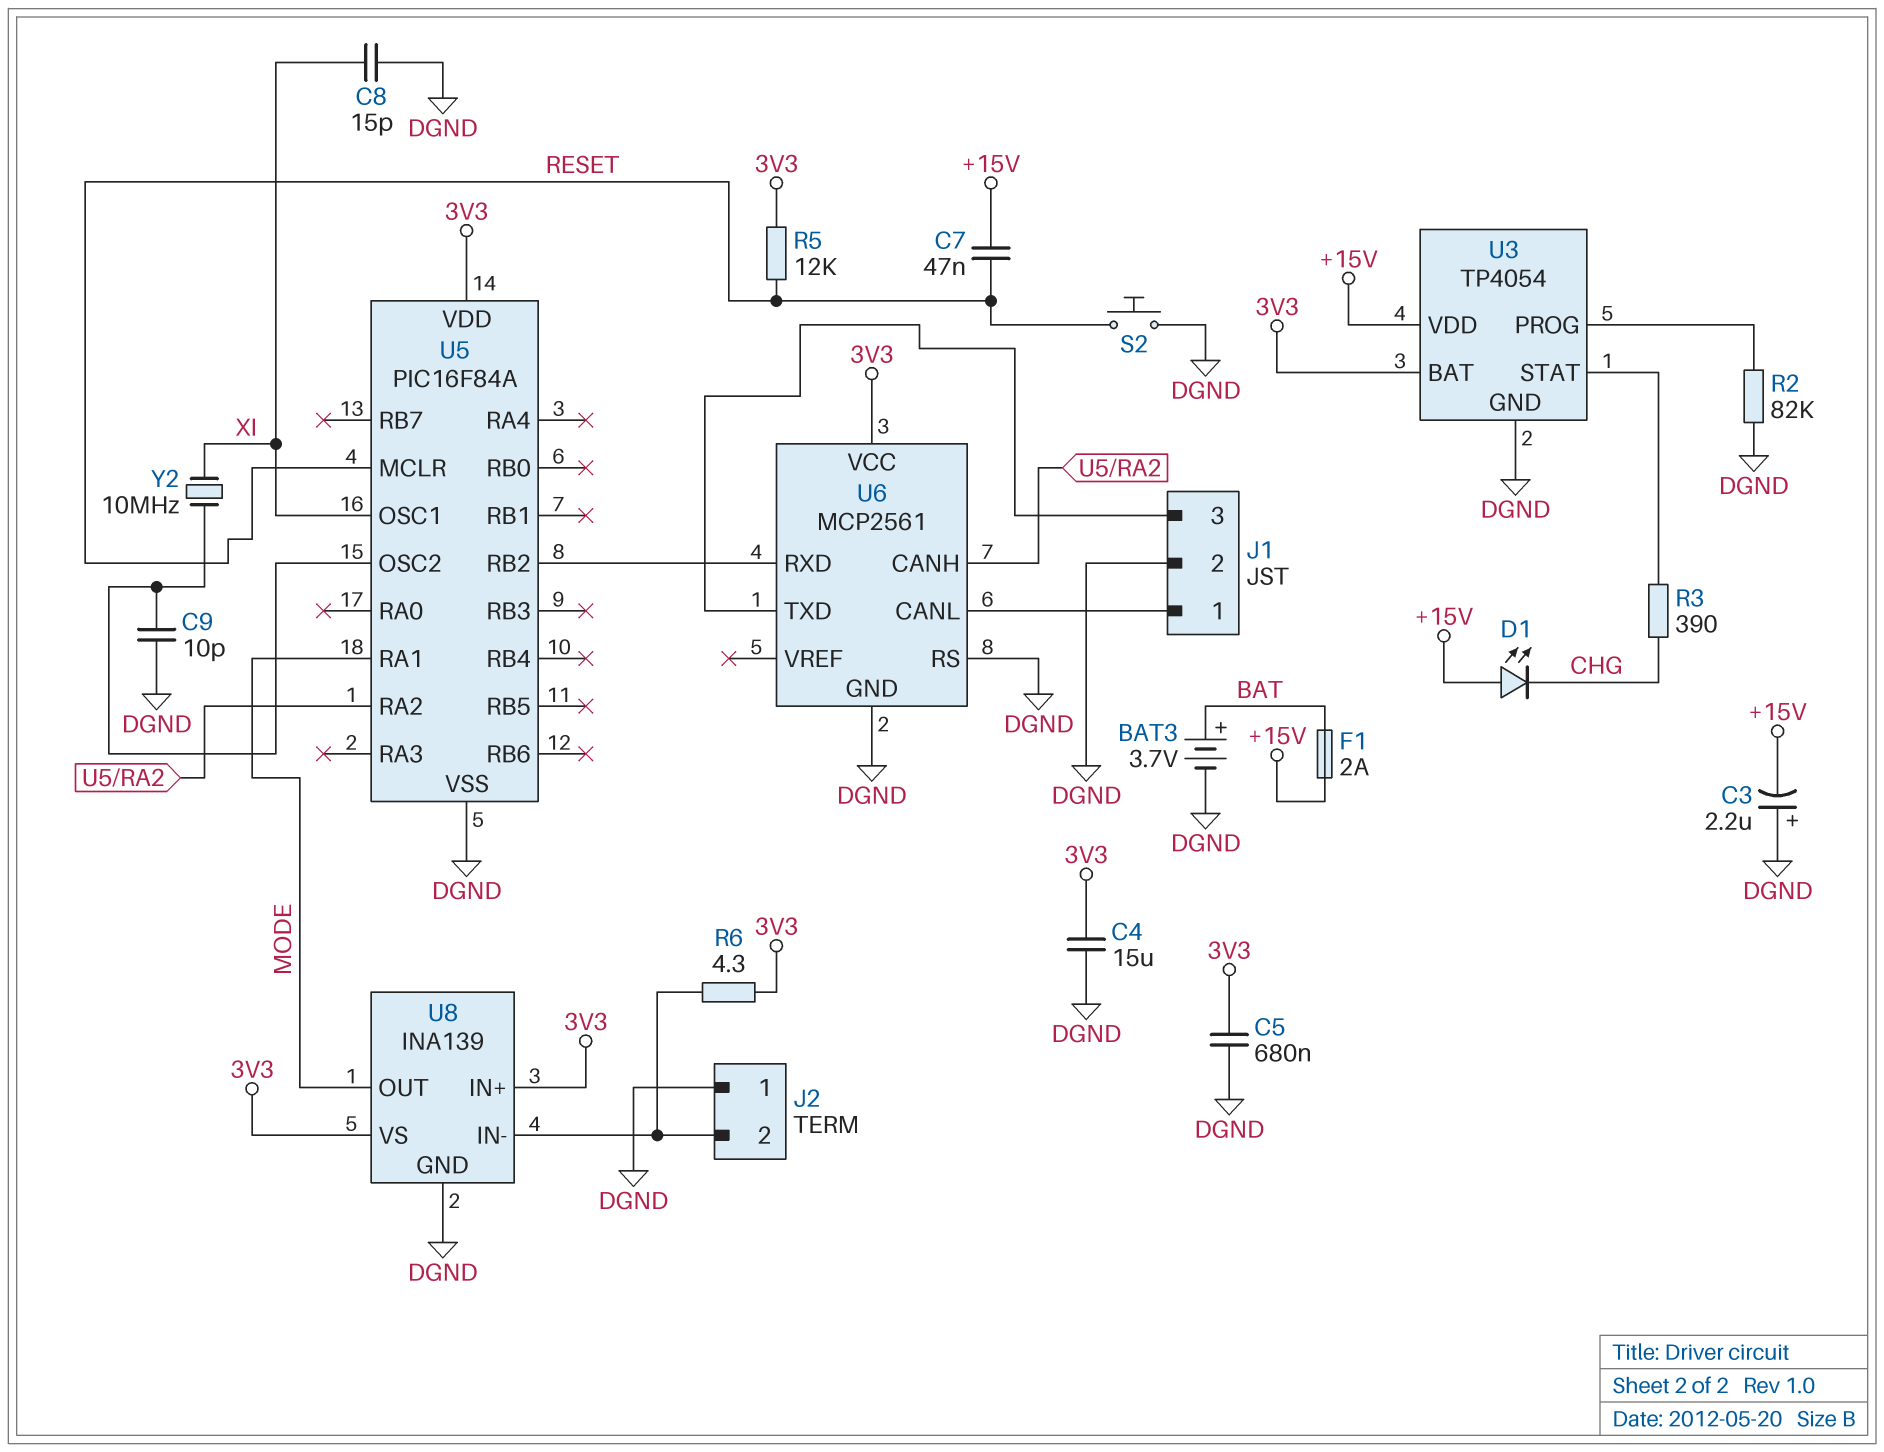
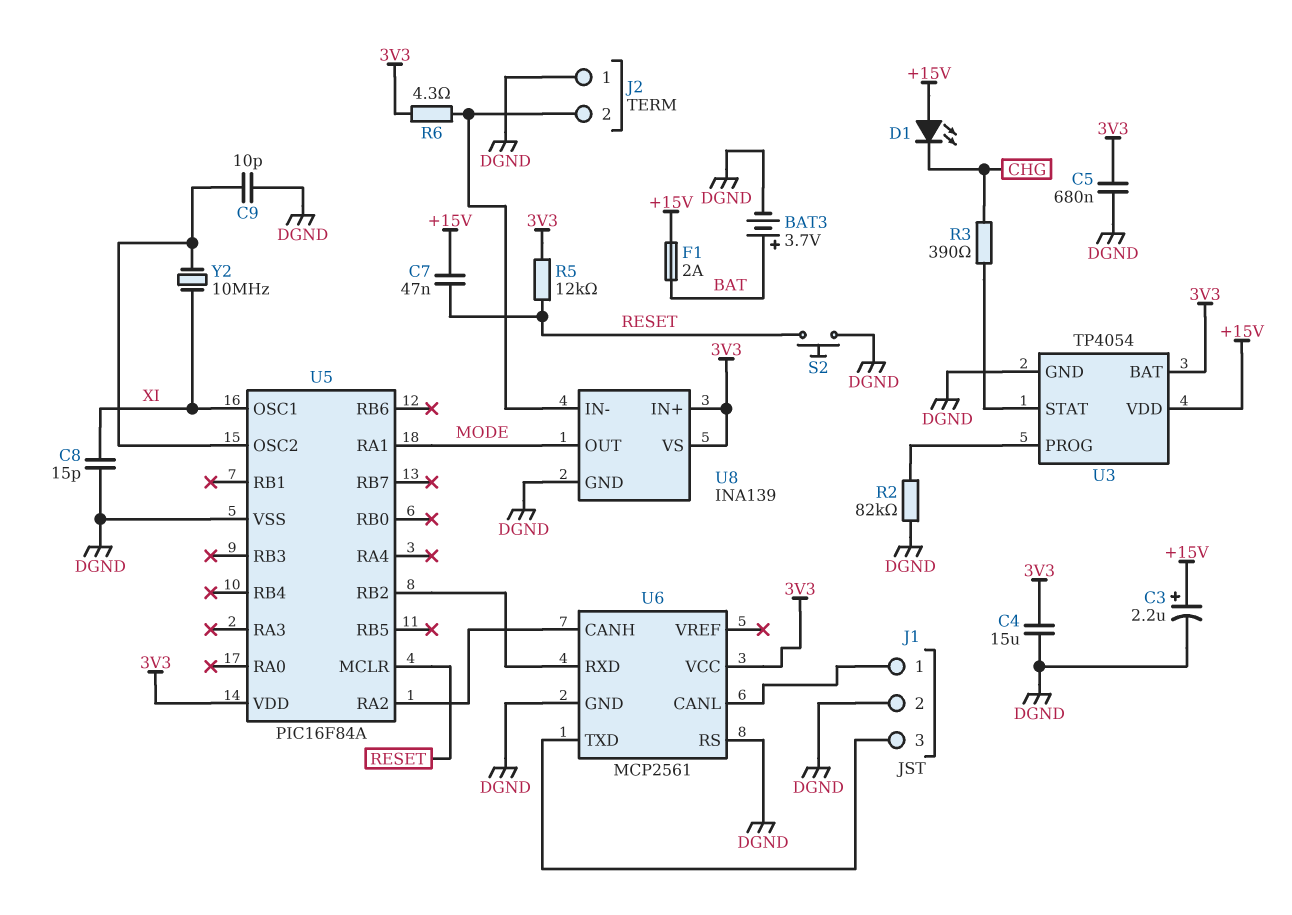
C3: 2.2uF (plus DGND, minus +15V) -> 2.2uF (plus +15V, minus DGND)

